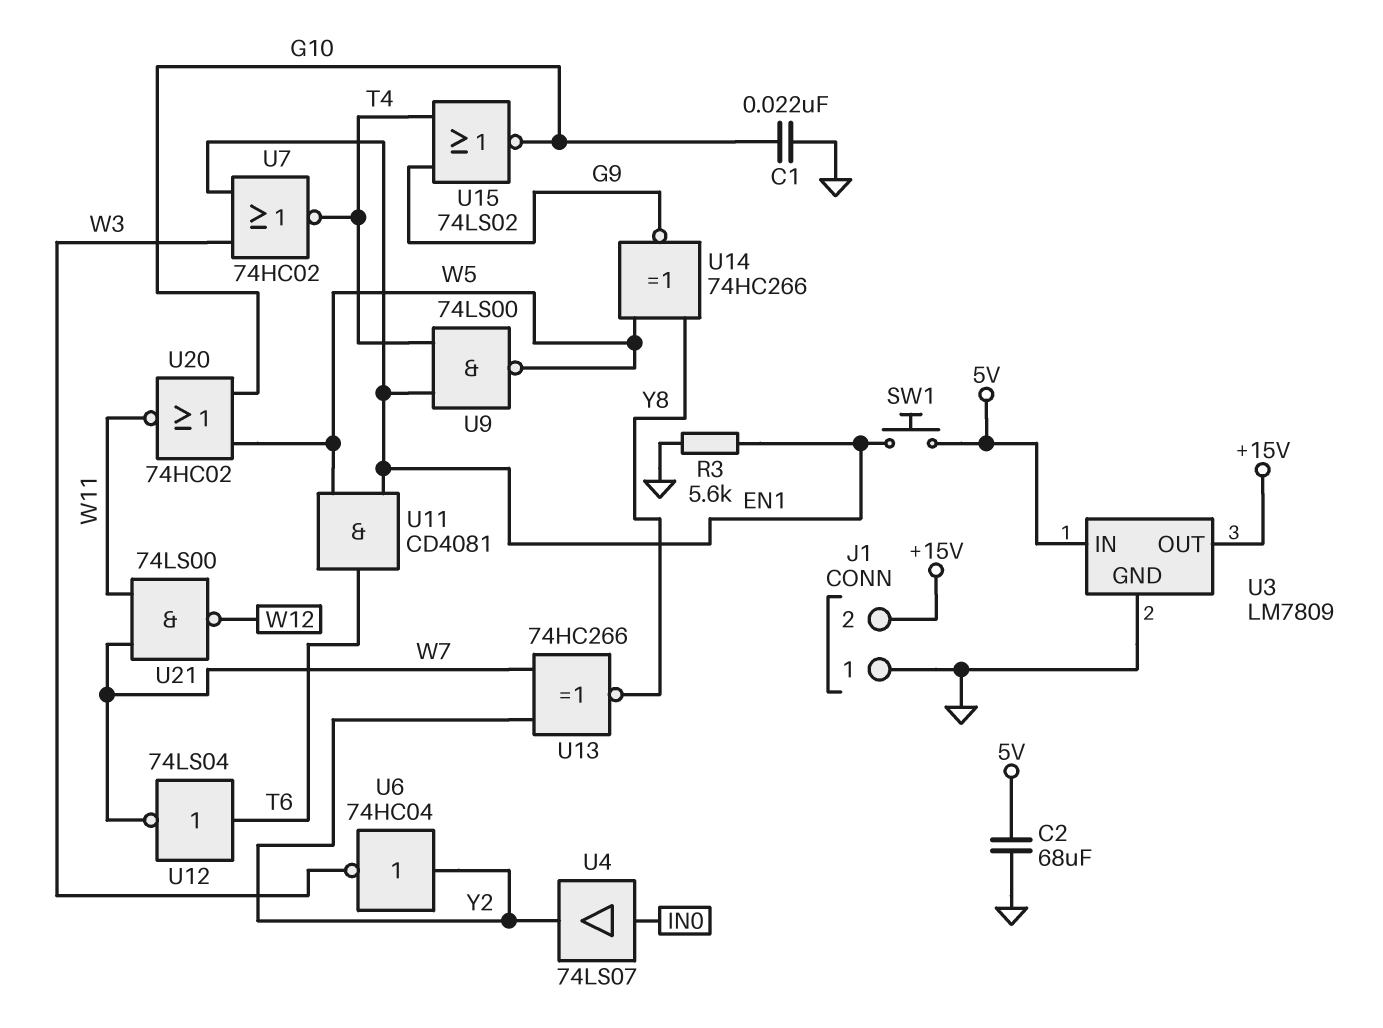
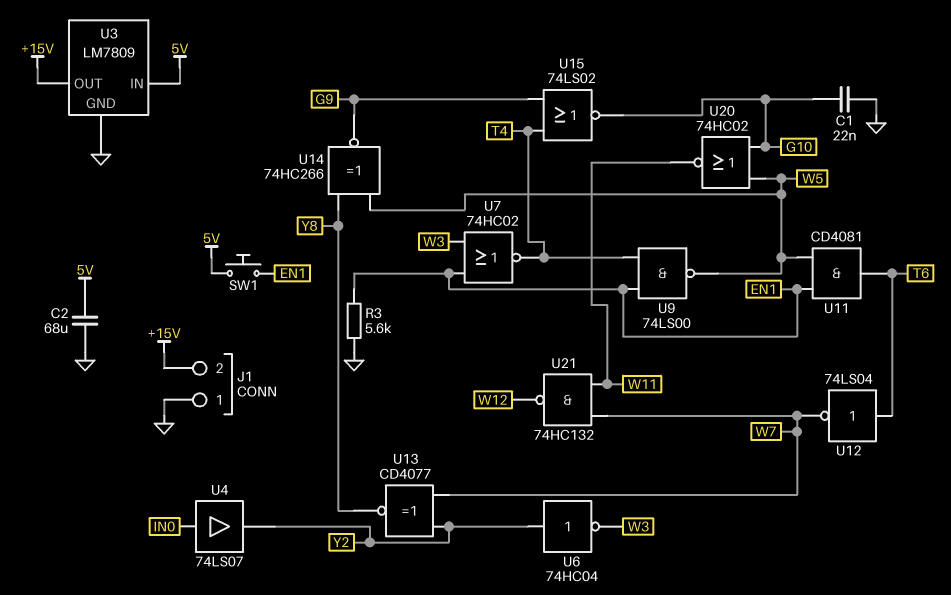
U13: XNOR 74HC266 (in W7, in Y2, out Y8) -> XNOR CD4077 (in W7, in Y2, out Y8)
U21: NAND 74LS00 (in W7, in W11, out W12) -> NAND 74HC132 (in W7, in W11, out W12)

